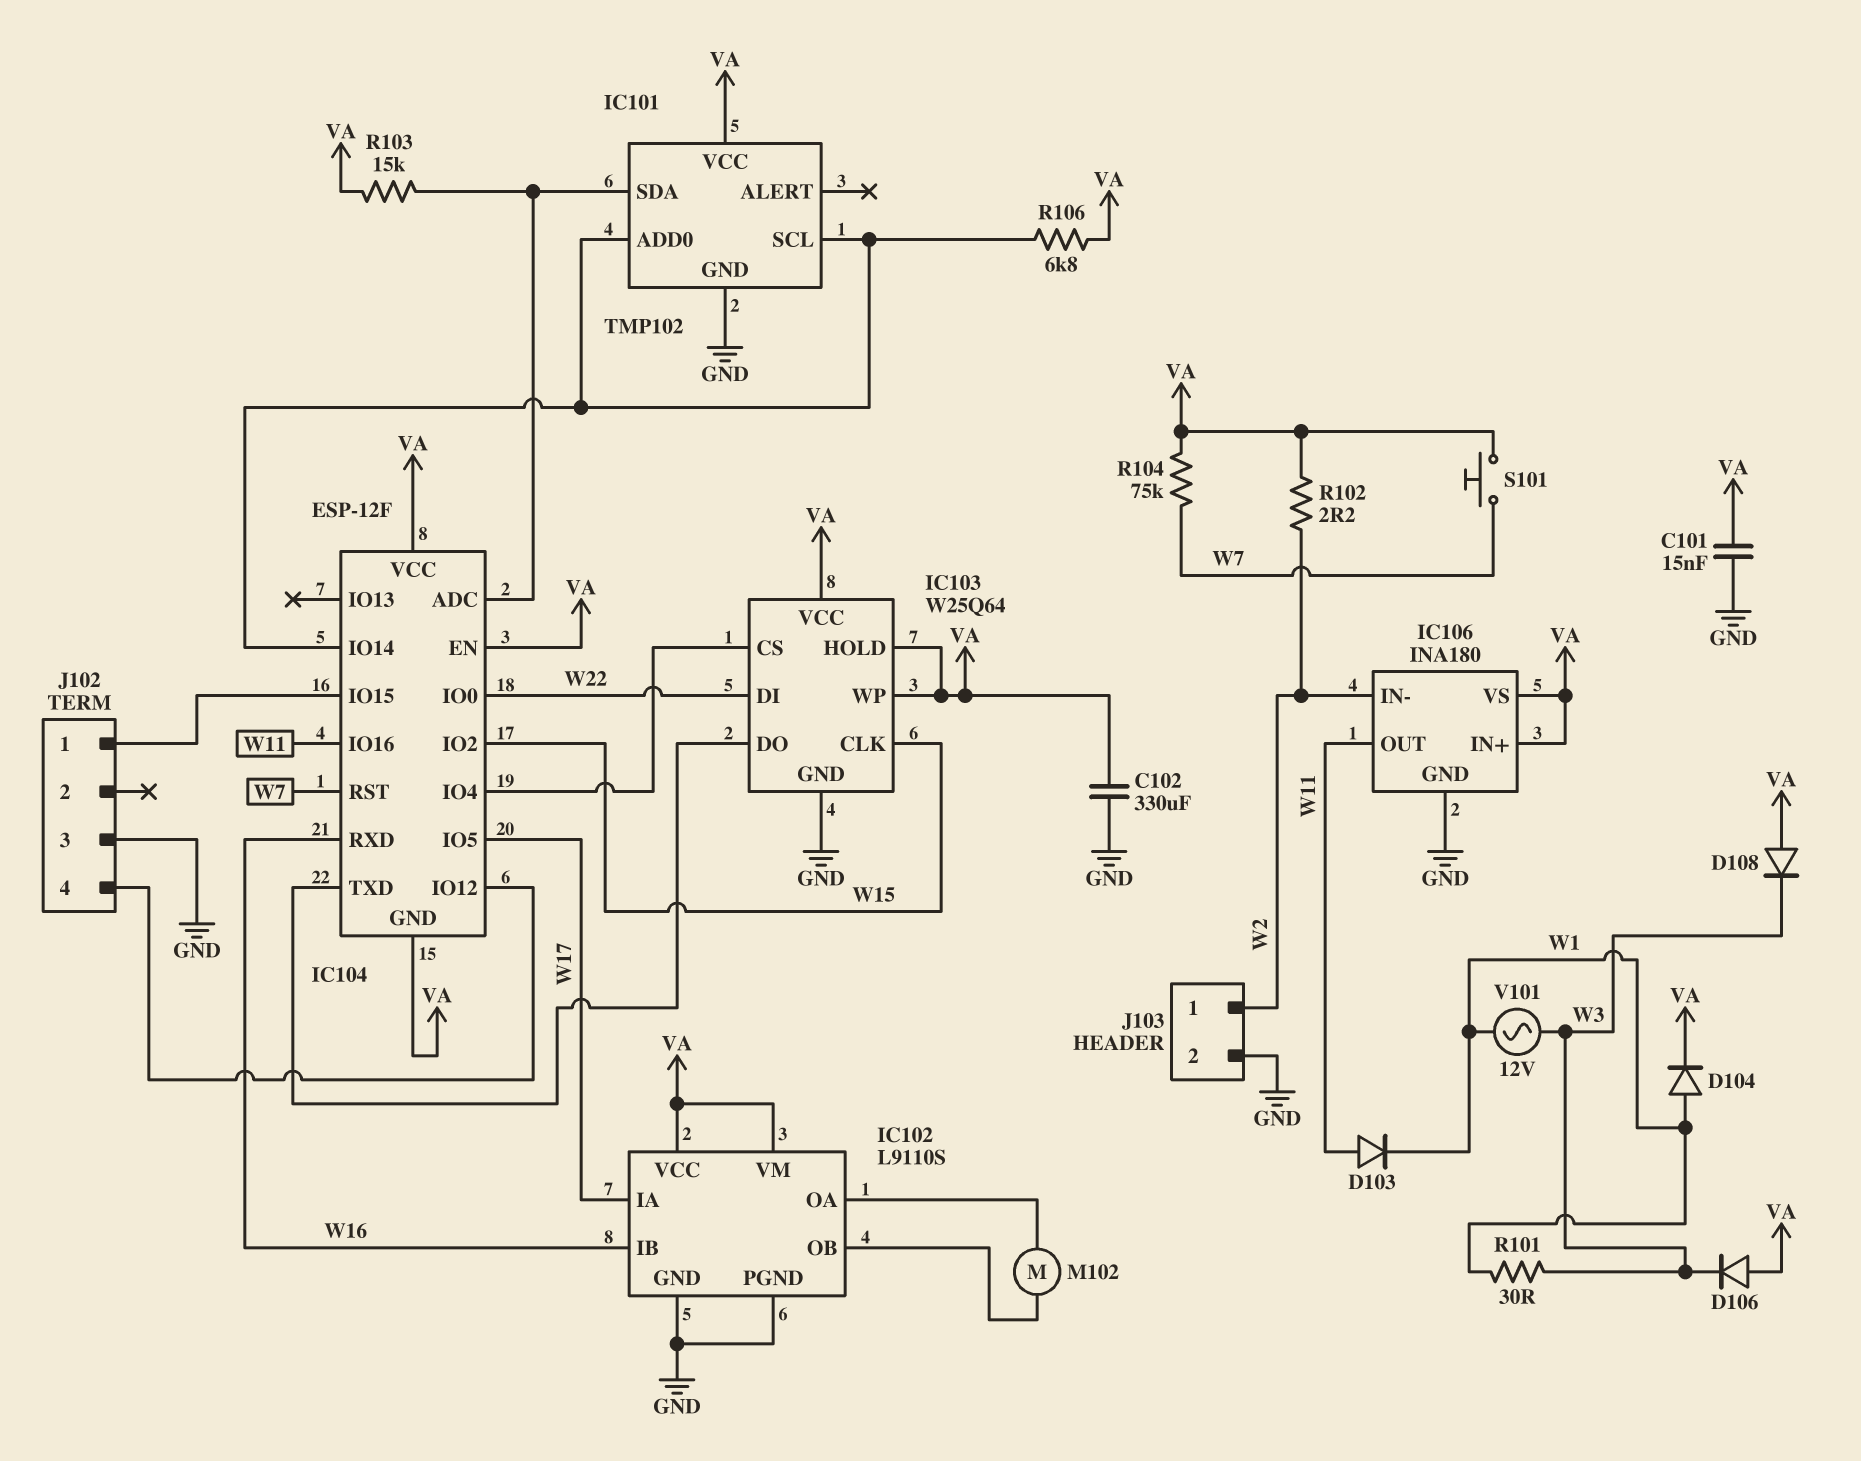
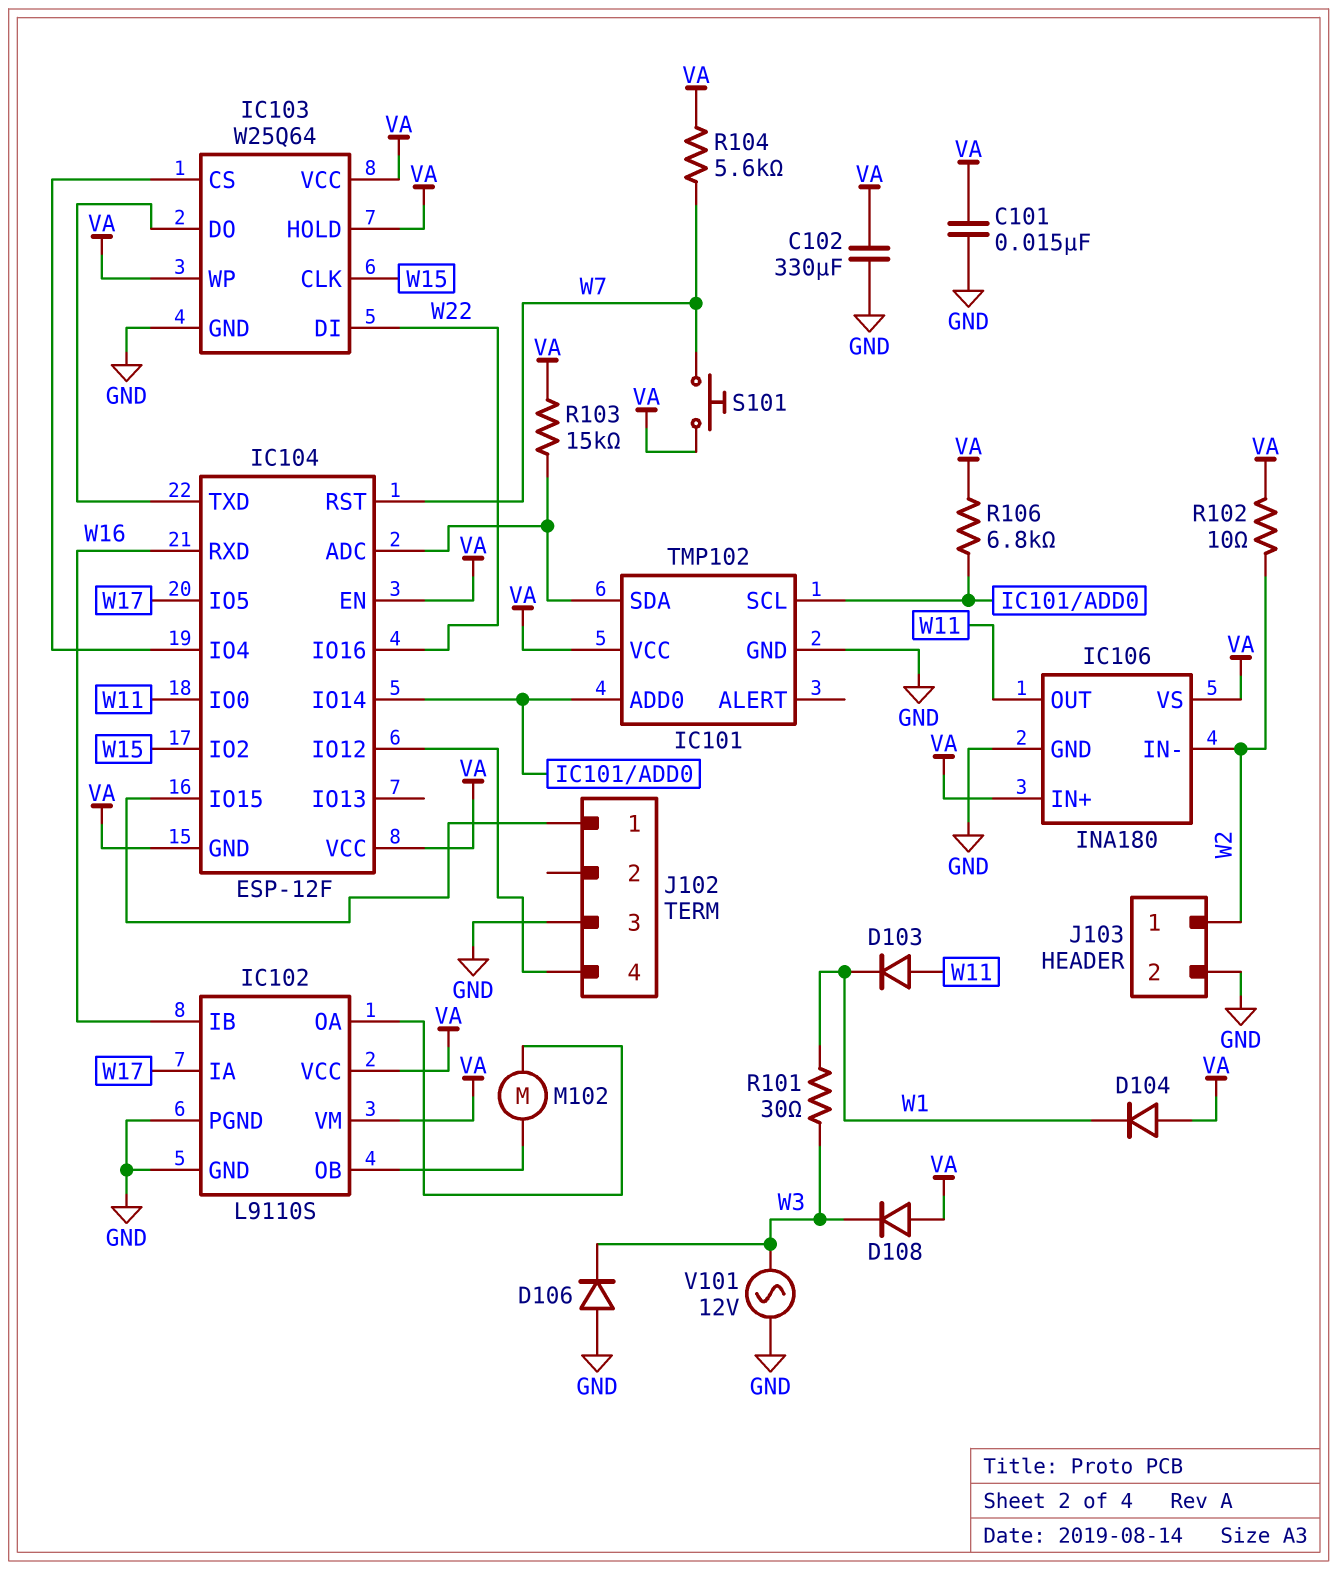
D104: diode (A W1, K VA) -> diode (A VA, K W1)
D106: diode (A VA, K W3) -> diode (A GND, K W3)
IC104 pin IO0: W22 -> W11
IC104 pin IO16: W11 -> W22
R102: 2.2 (VA, W2) -> 10 (VA, W2)
R104: 75k (VA, W7) -> 5.6k (VA, W7)
V101: AC 12V (W1, W3) -> AC 12V (GND, W3)

